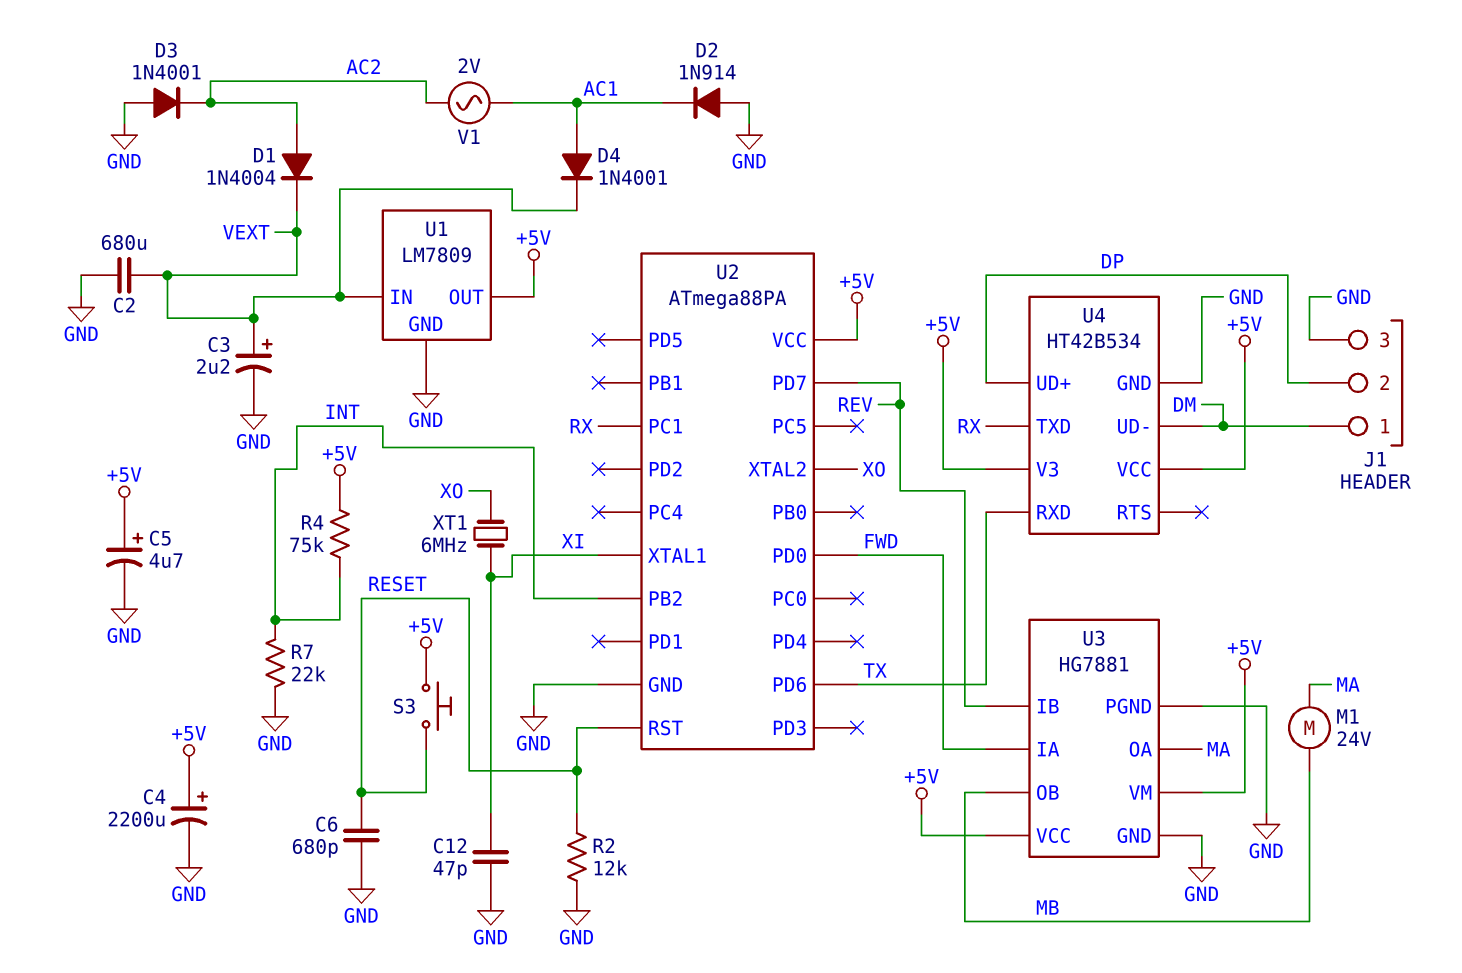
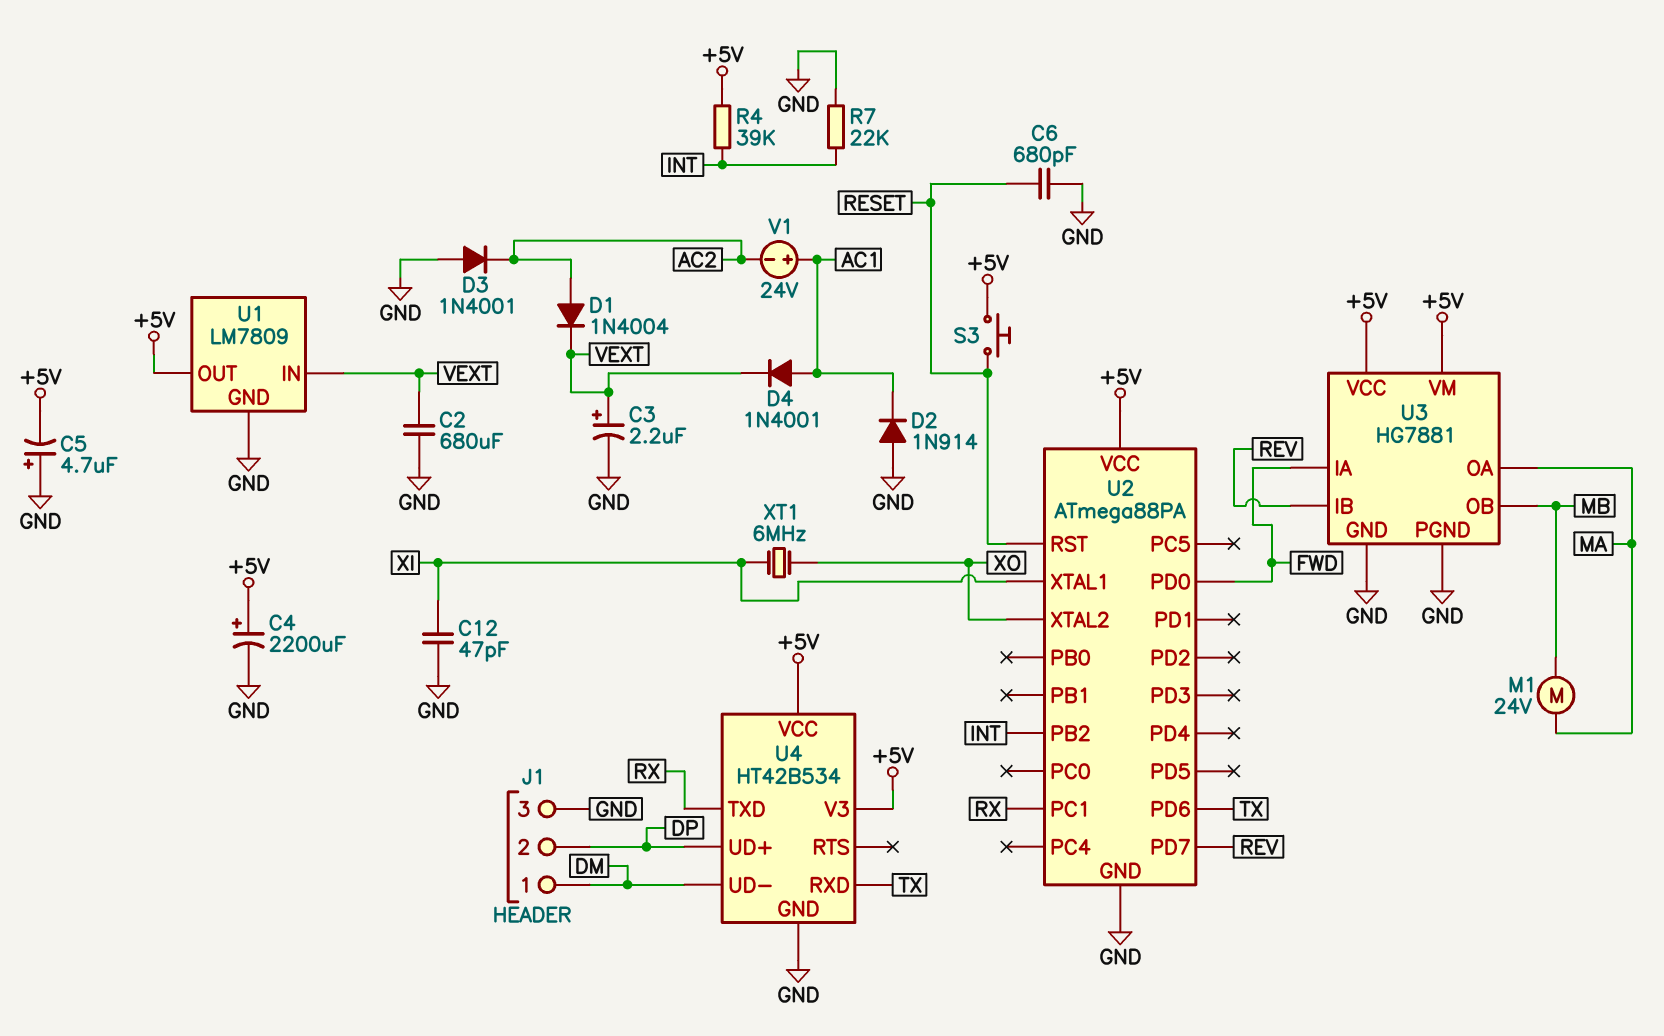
C5: 4.7uF (plus +5V, minus GND) -> 4.7uF (plus GND, minus +5V)
R2: 12k (GND, RESET) -> none
R4: 75k (+5V, INT) -> 39k (+5V, INT)
V1: AC 2V (AC1, AC2) -> 24V (plus AC1, minus AC2)

